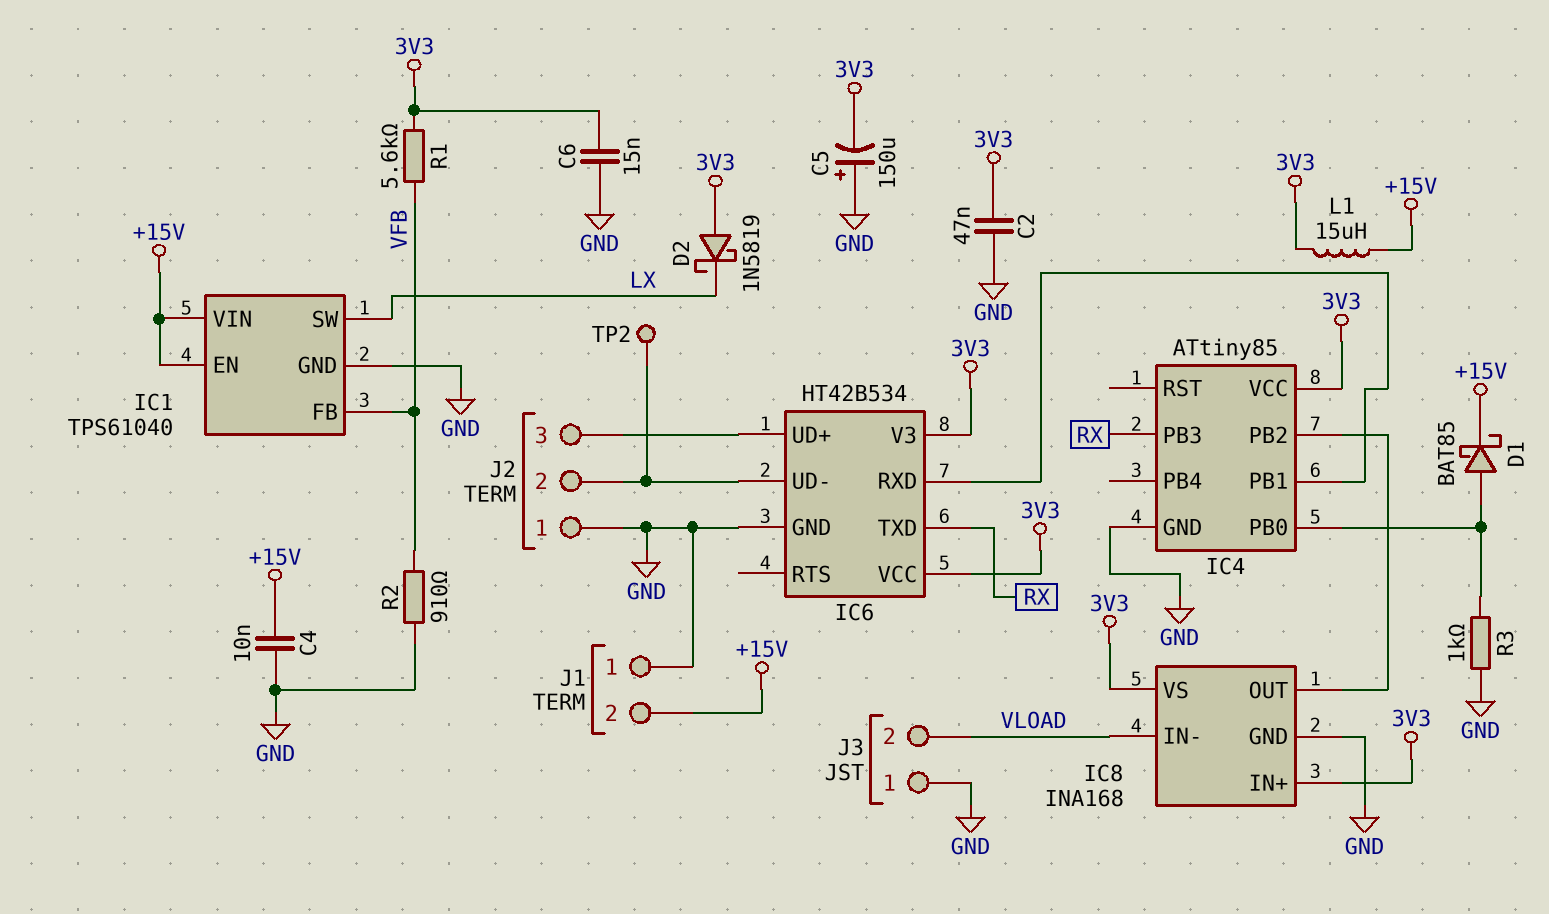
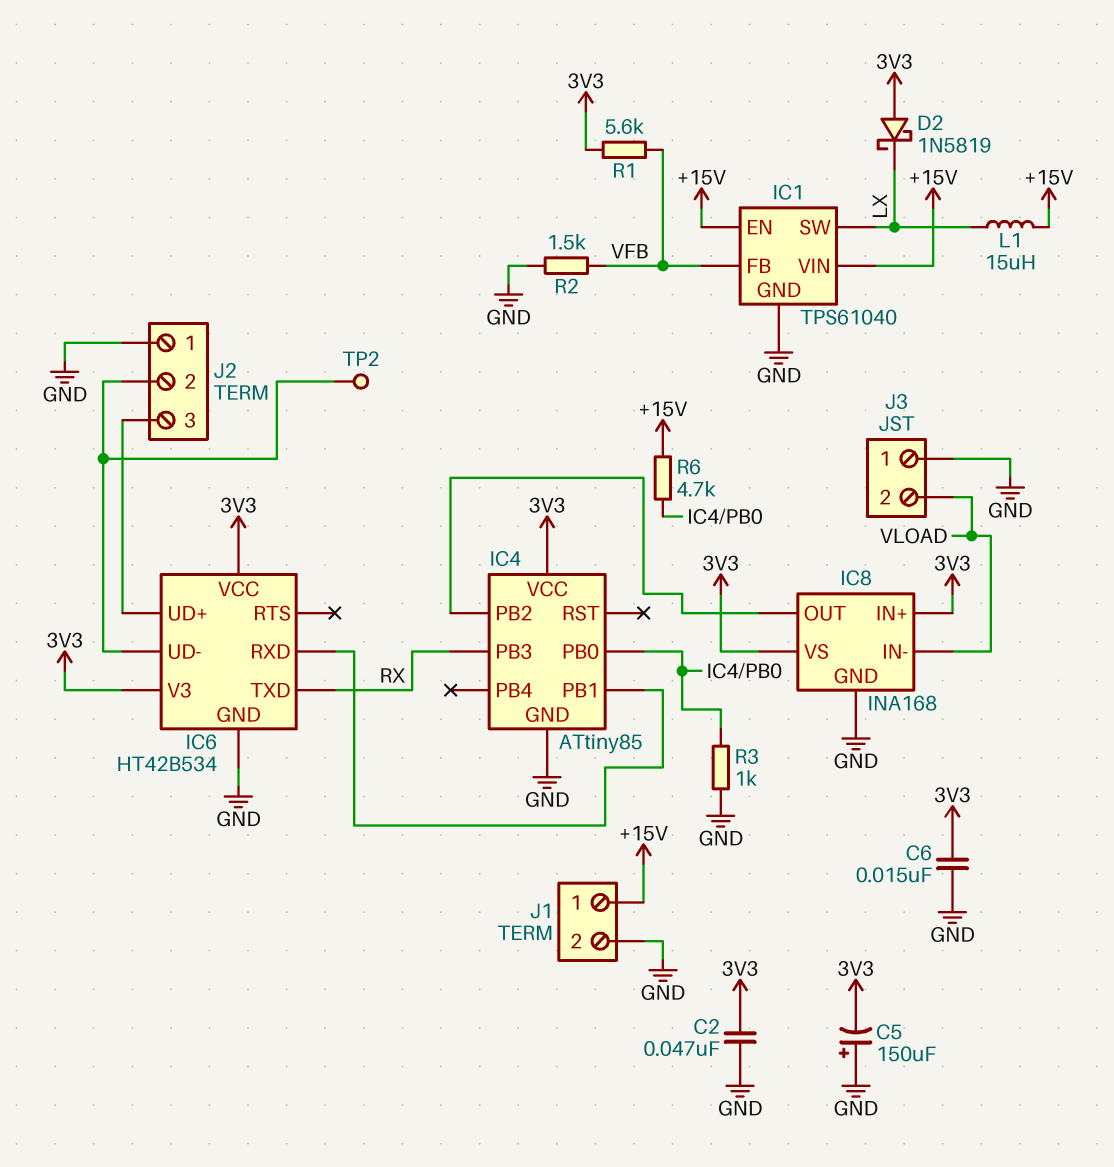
C4: 10nF (+15V, GND) -> none
D1: schottky BAT85 (A IC4/PB0, K +15V) -> none
J1 pin 1: GND -> +15V
J1 pin 2: +15V -> GND
L1: 15uH (+15V, 3V3) -> 15uH (+15V, LX)
R2: 910 (GND, VFB) -> 1.5k (GND, VFB)
R6: none -> 4.7k (+15V, IC4/PB0)

